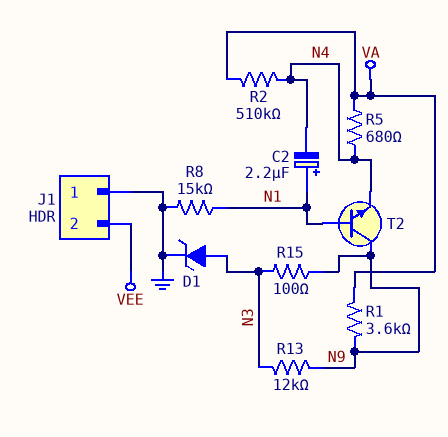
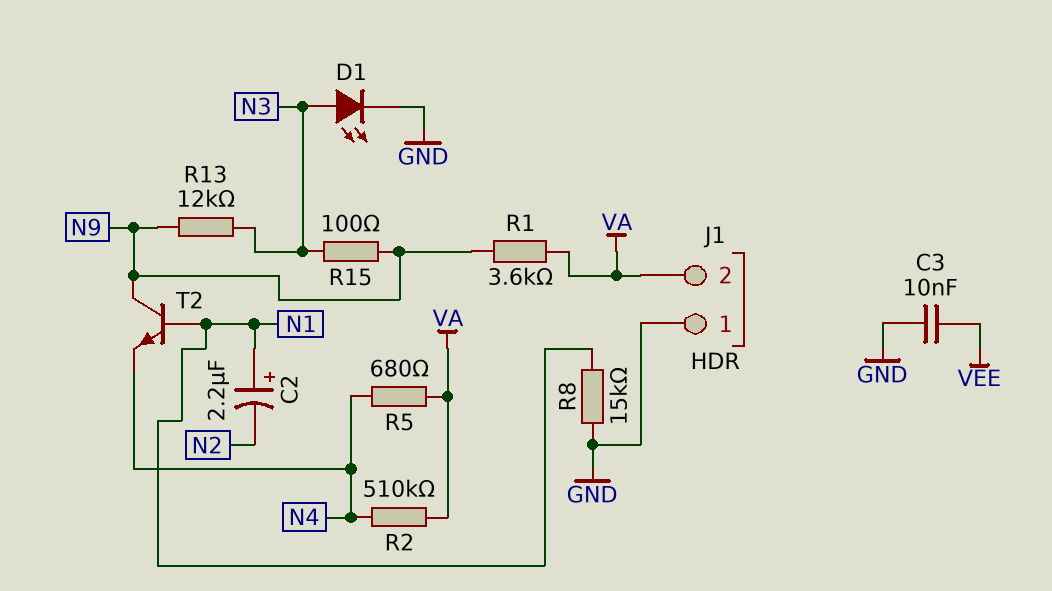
C2: 2.2uF (plus N1, minus N4) -> 2.2uF (plus N1, minus N2)
C3: none -> 10nF (GND, VEE)
D1: zener (A N3, K GND) -> LED (A N3, K GND)
J1 pin 2: VEE -> VA

